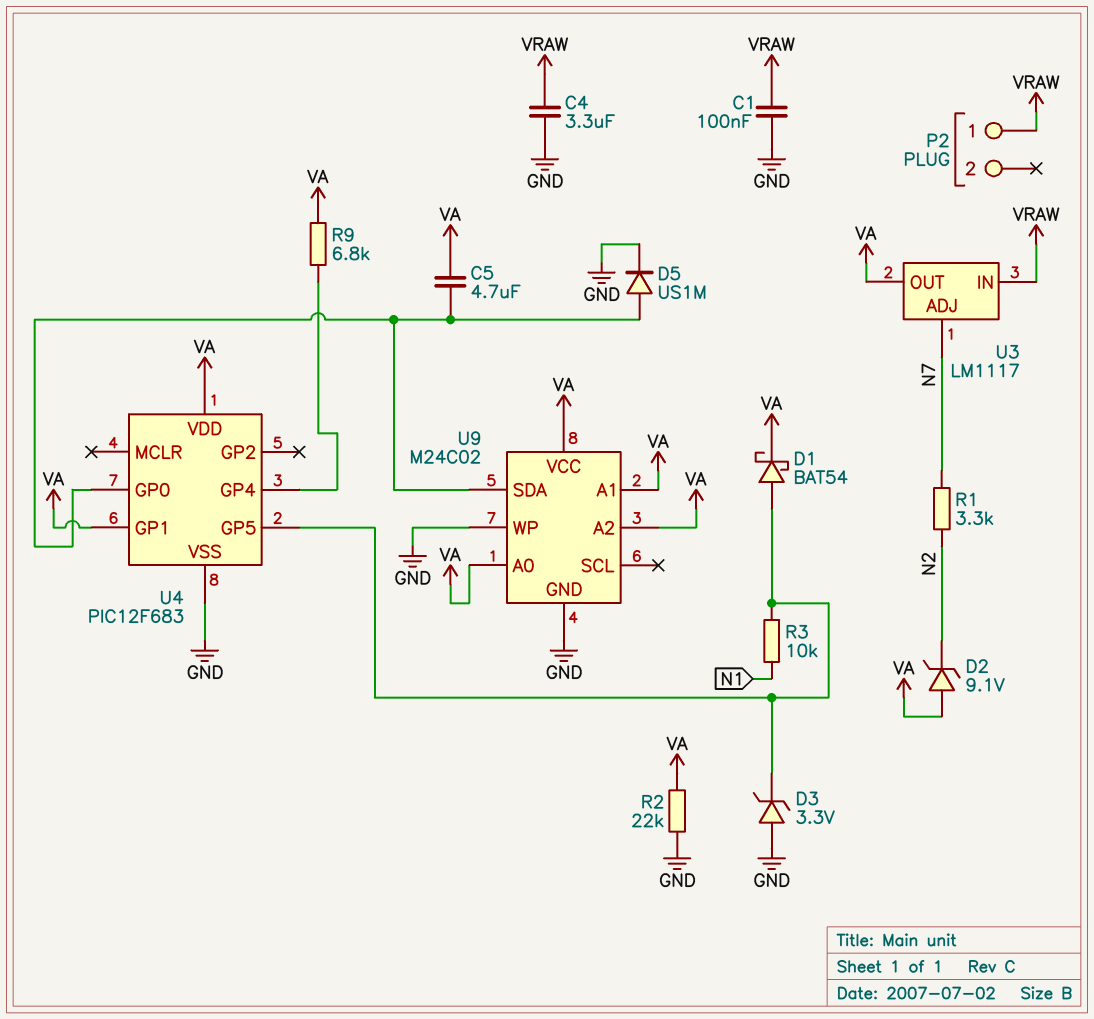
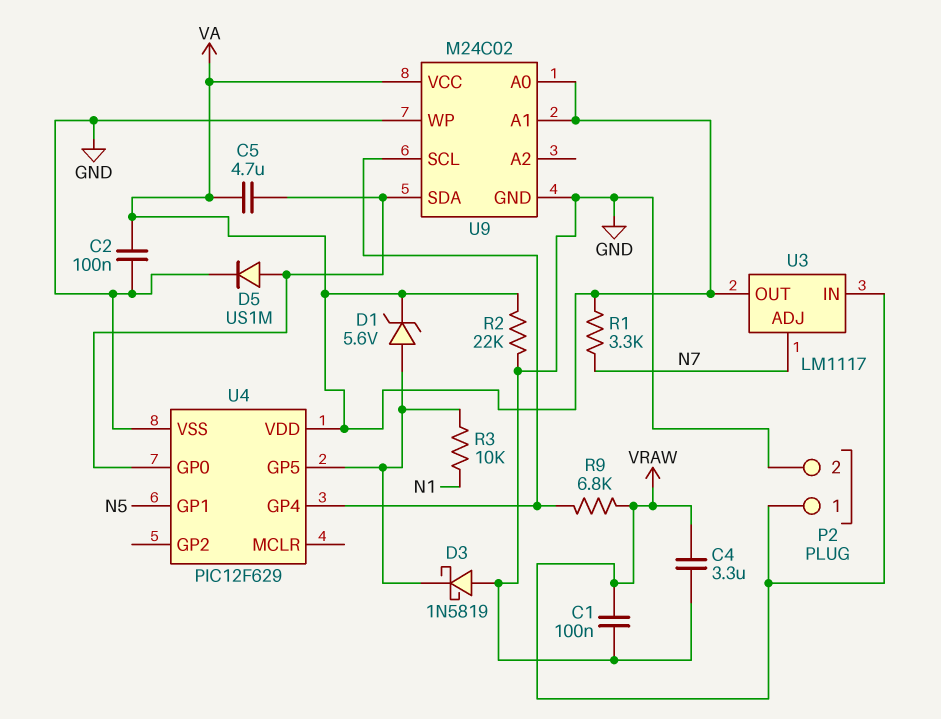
C2: none -> 100nF (GND, VA)
D1: schottky BAT54 (A U4/GP5, K VA) -> zener 5.6V (A U4/GP5, K VA)
D2: zener 9.1V (A VA, K N2) -> none
D3: zener 3.3V (A GND, K U4/GP5) -> schottky 1N5819 (A GND, K U4/GP5)
P2 pin 2: none -> GND
R1: 3.3k (N2, N7) -> 3.3k (N7, VA)
R9: 6.8k (U4/GP4, VA) -> 6.8k (U4/GP4, VRAW)
U4: PIC12F683 -> PIC12F629
U4 pin GP1: VA -> N5
U9 pin A2: VA -> none
U9 pin SCL: none -> U4/GP4

